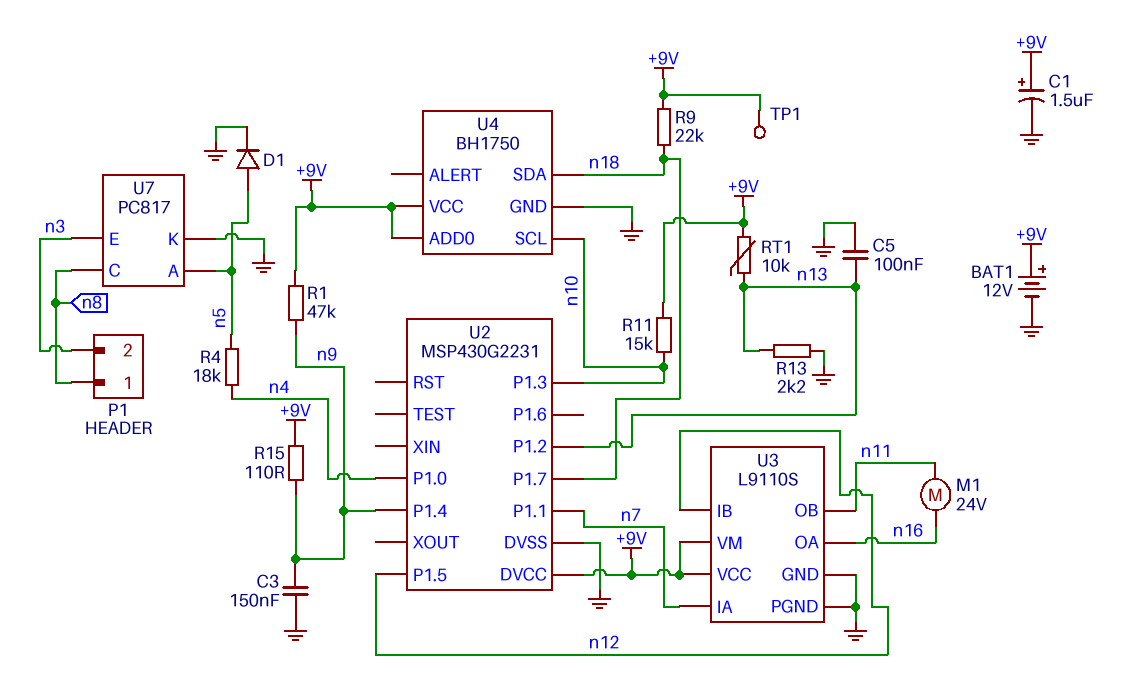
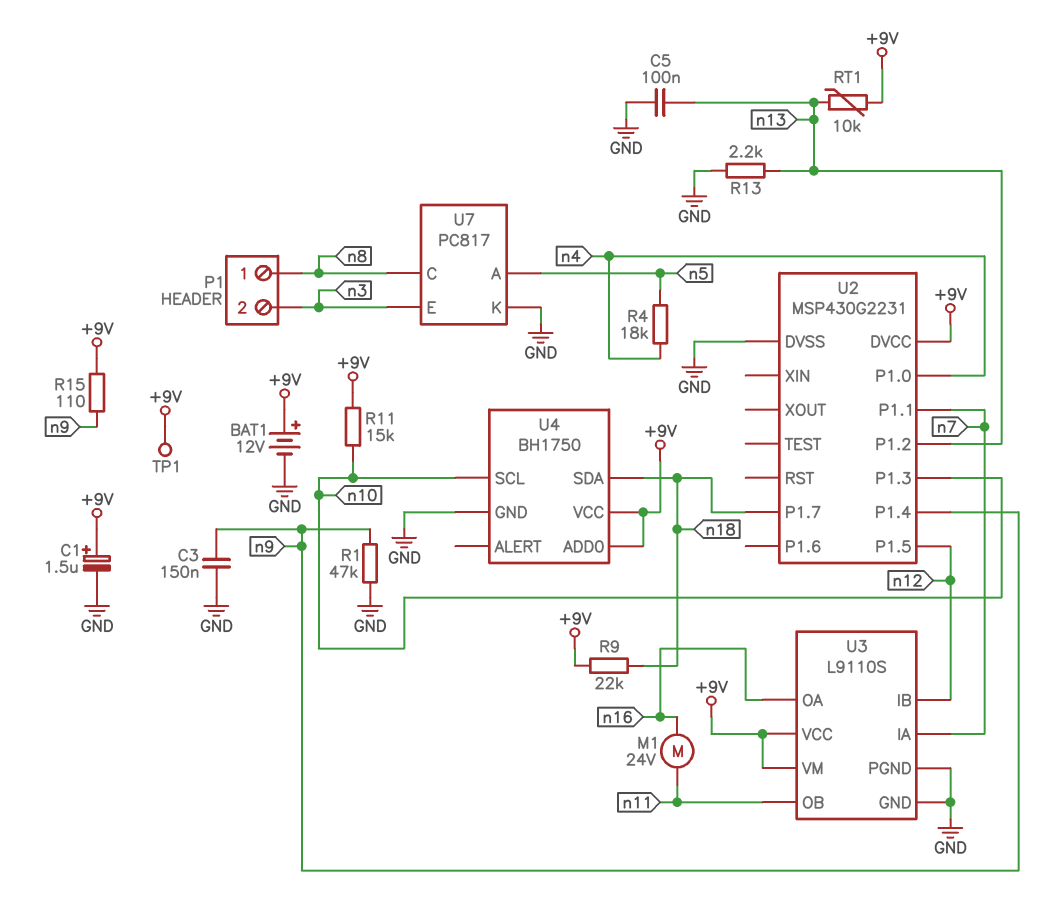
D1: diode (A n5, K GND) -> none
R1: 47k (+9V, n9) -> 47k (GND, n9)

